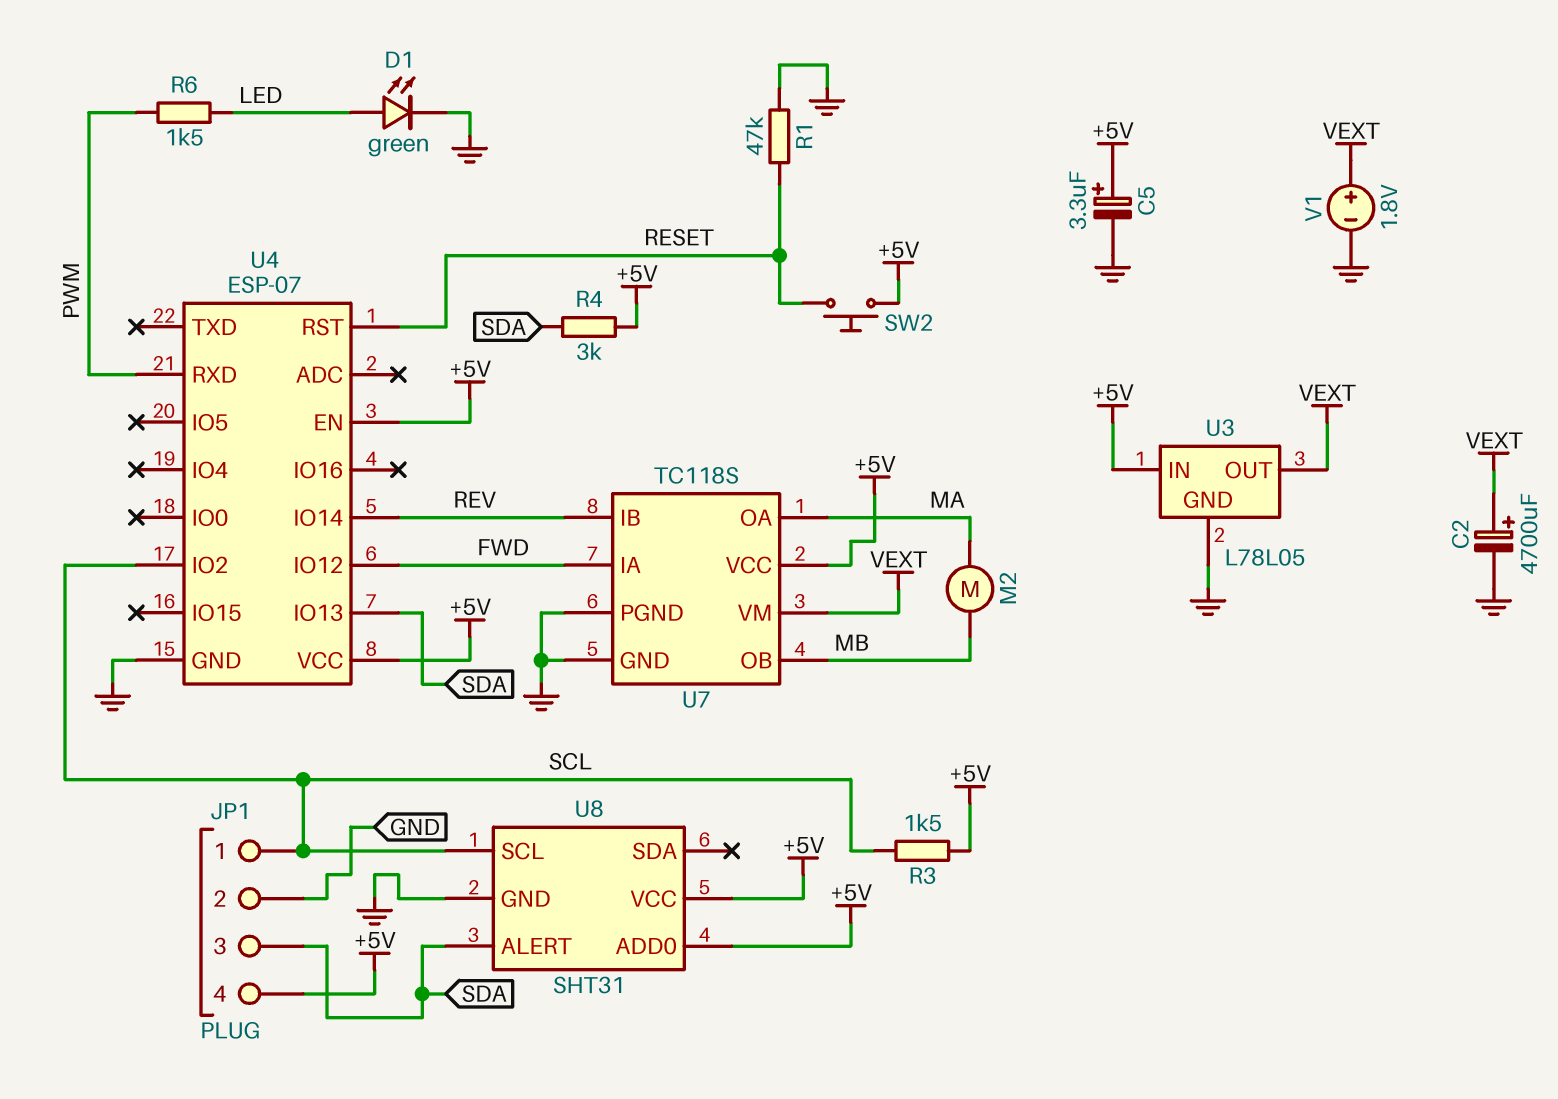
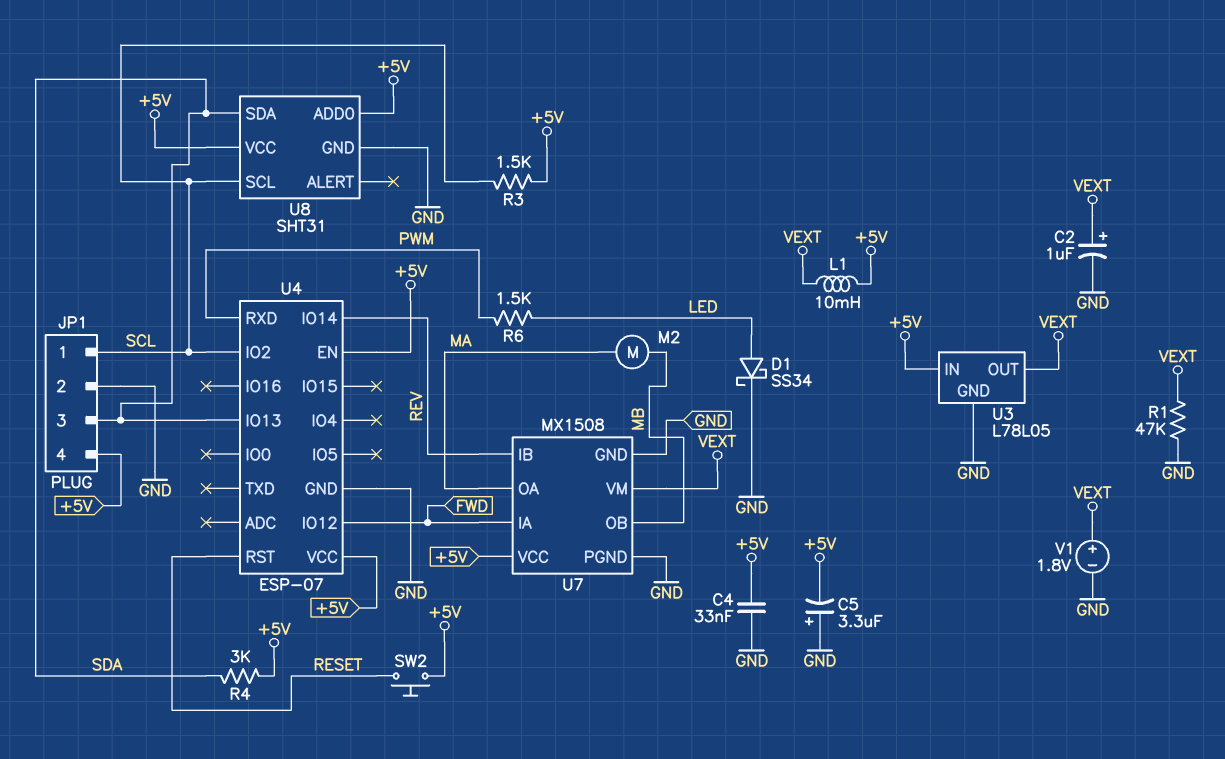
C2: 4700uF (plus VEXT, minus GND) -> 1uF (plus VEXT, minus GND)
C4: none -> 33nF (+5V, GND)
C5: 3.3uF (plus +5V, minus GND) -> 3.3uF (plus GND, minus +5V)
D1: LED green (A LED, K GND) -> schottky SS34 (A LED, K GND)
L1: none -> 10mH (+5V, VEXT)
R1: 47k (GND, RESET) -> 47k (GND, VEXT)
U7: TC118S -> MX1508
U8 pin ALERT: SDA -> none
U8 pin SDA: none -> SDA

